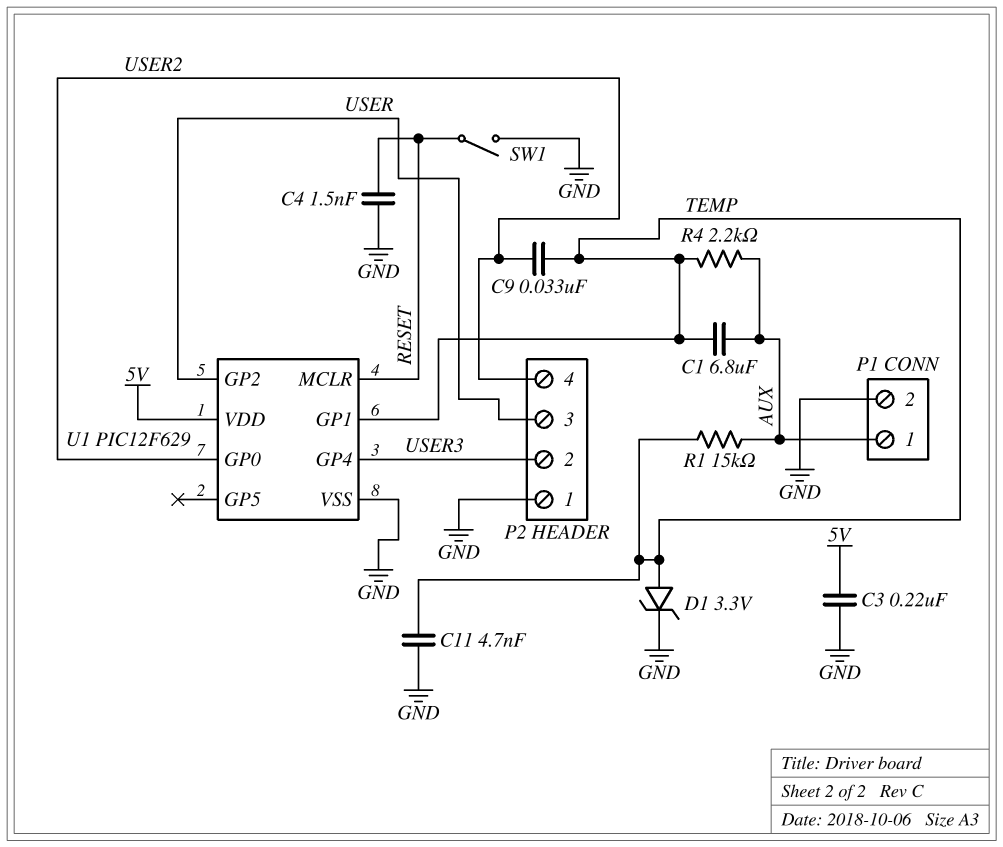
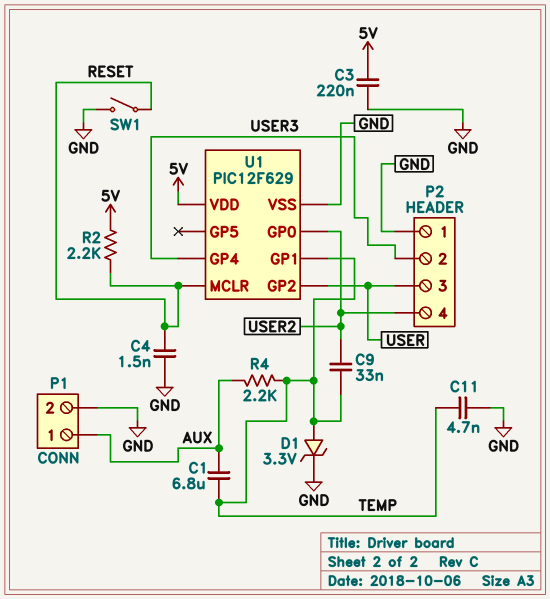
R1: 15k (AUX, TEMP) -> none
R2: none -> 2.2k (5V, RESET)

